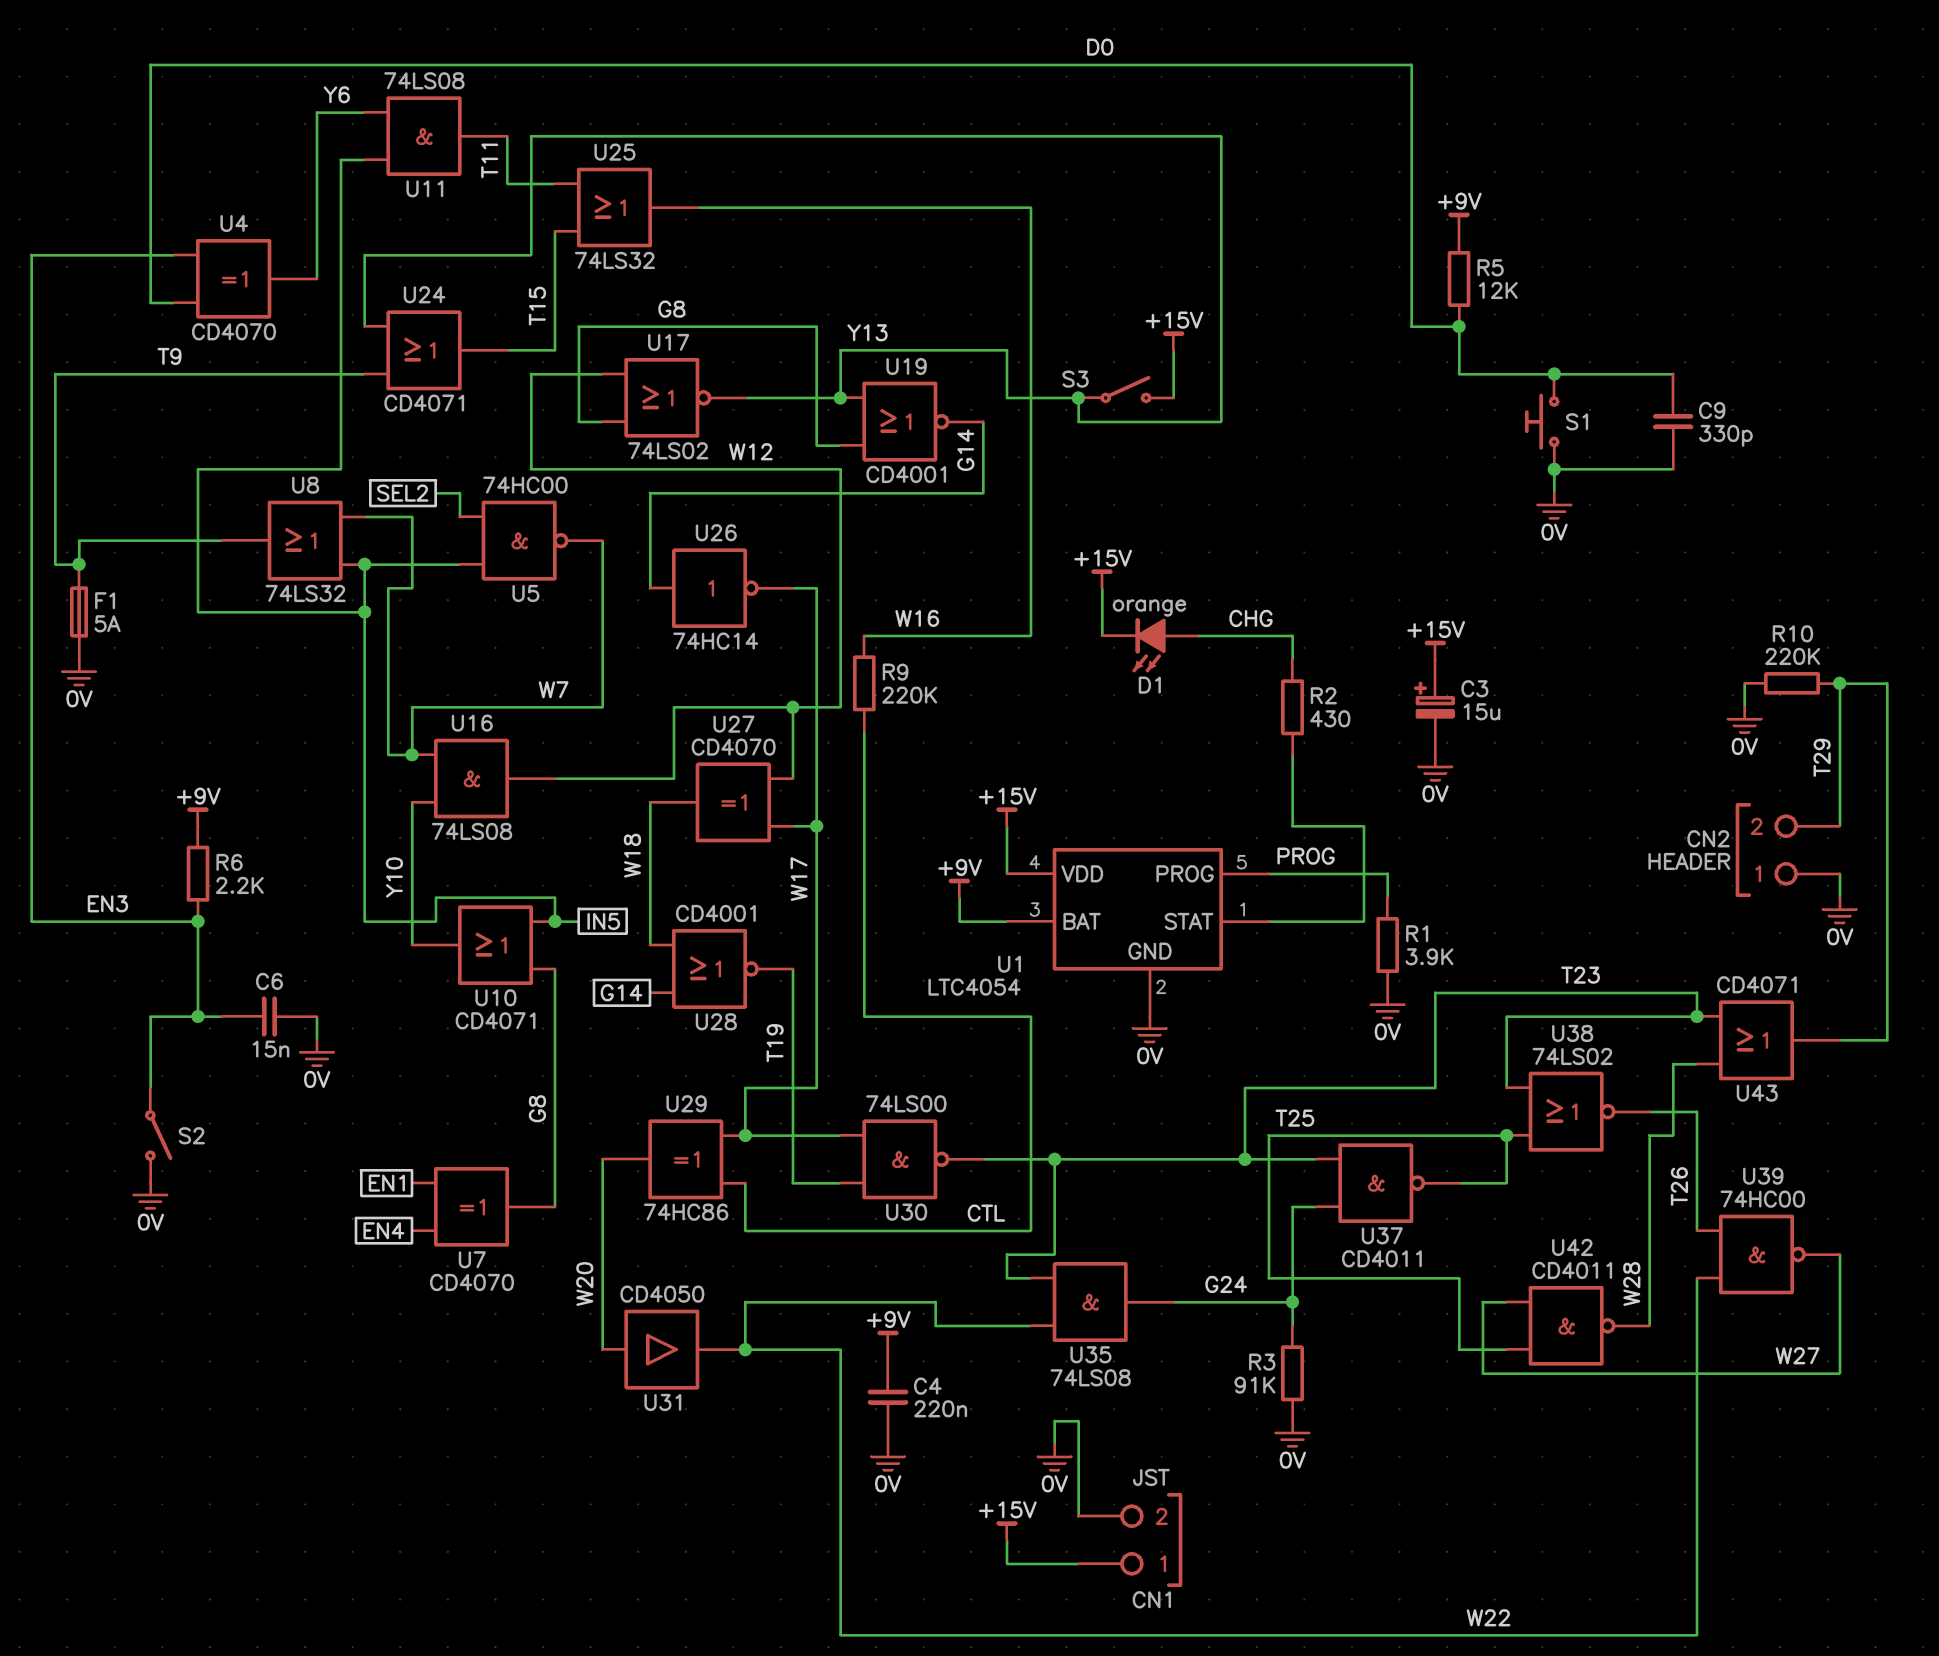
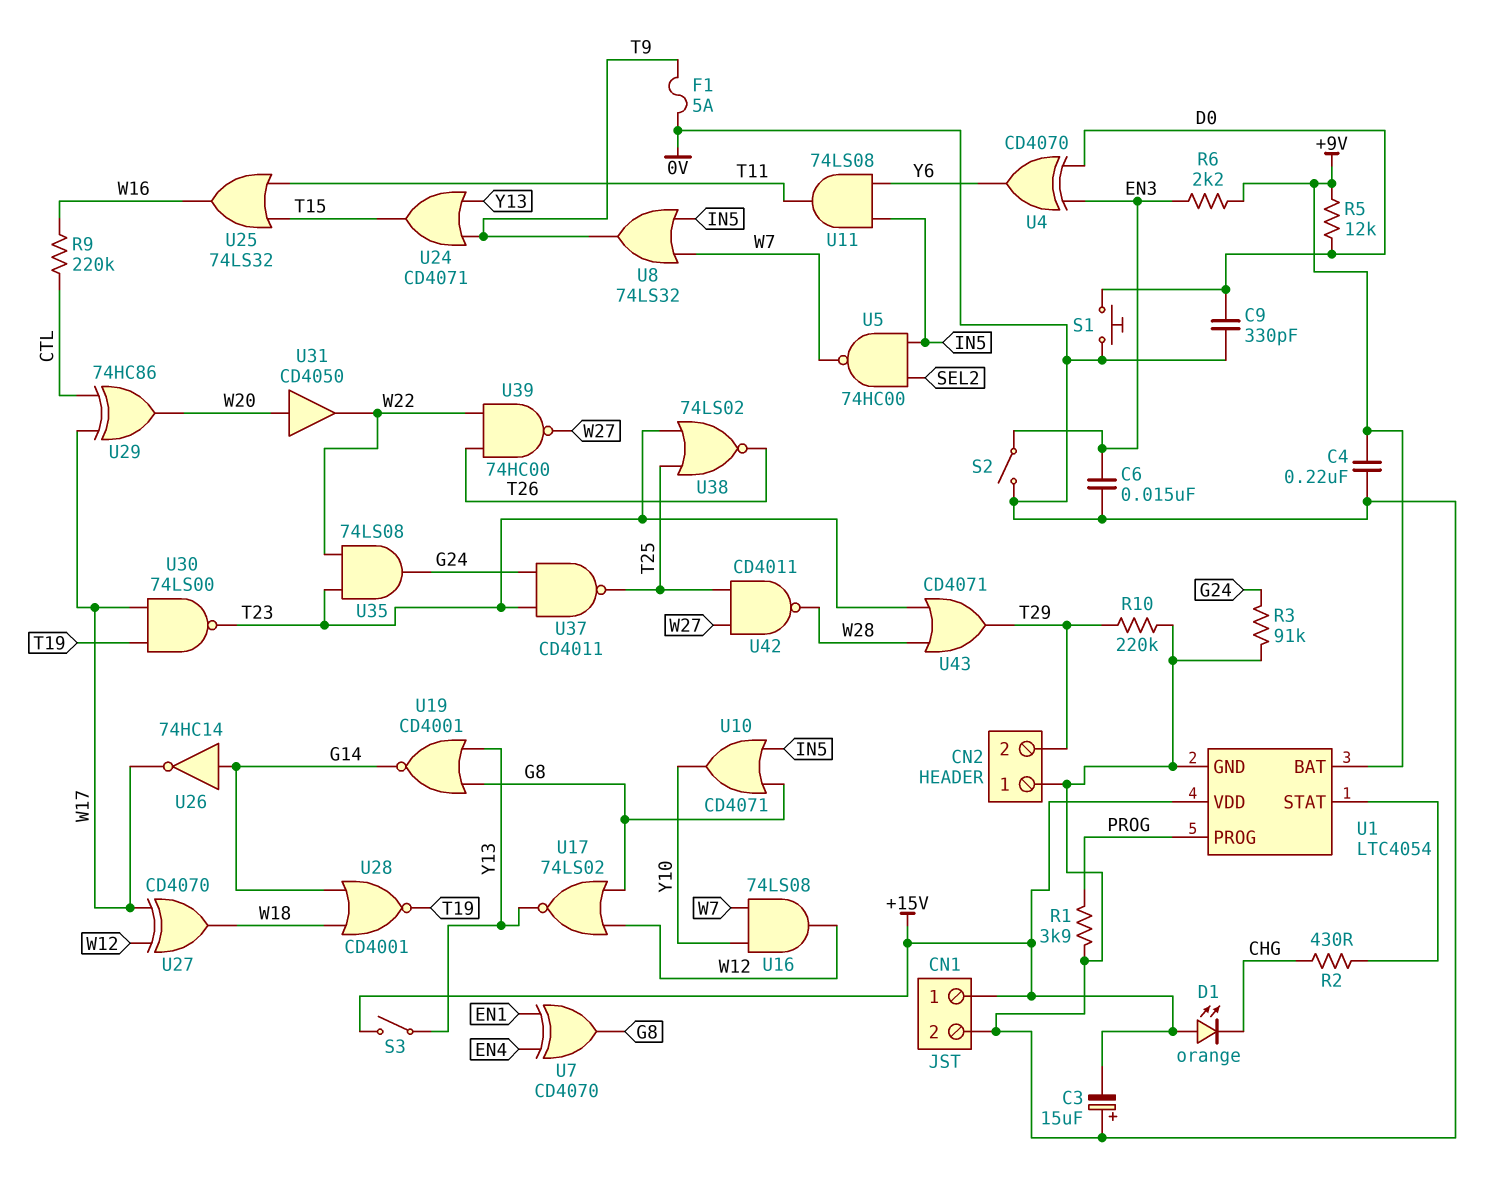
C3: 15uF (plus +15V, minus 0V) -> 15uF (plus 0V, minus +15V)
D1: LED orange (A CHG, K +15V) -> LED orange (A +15V, K CHG)

